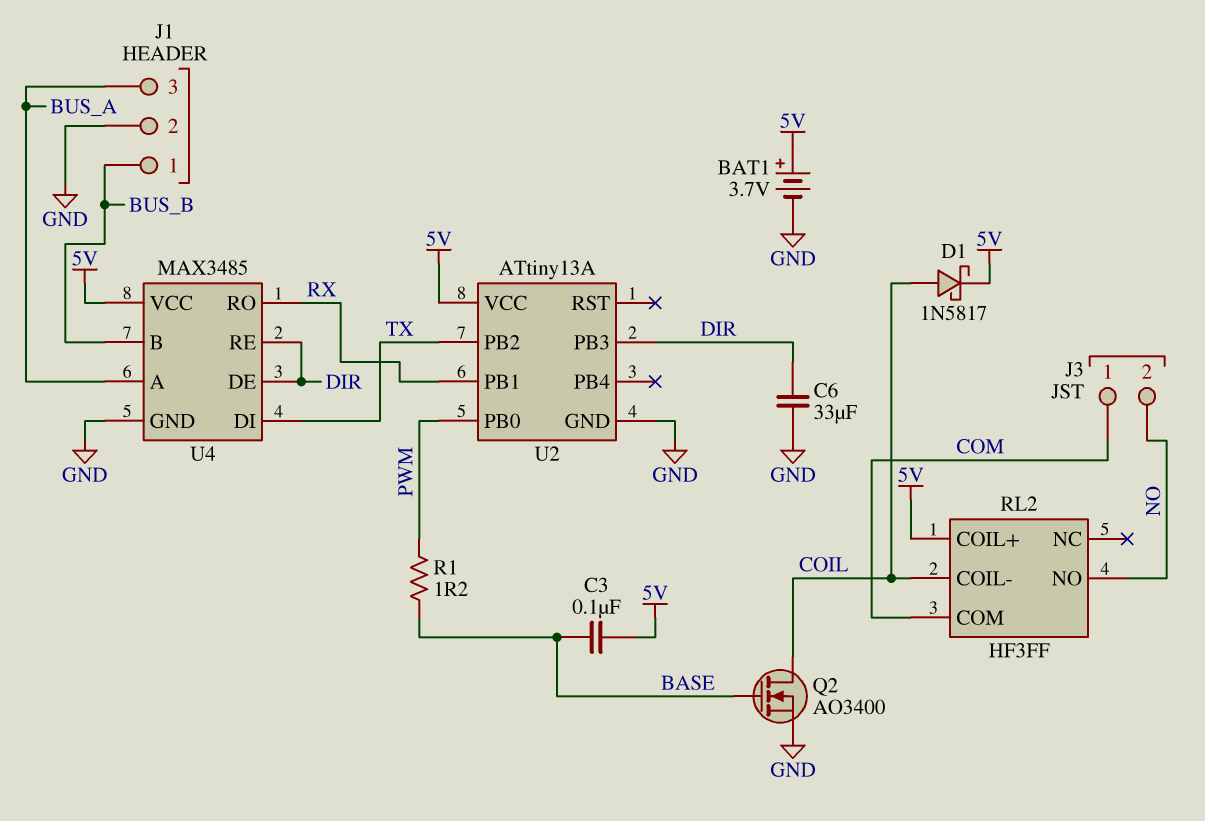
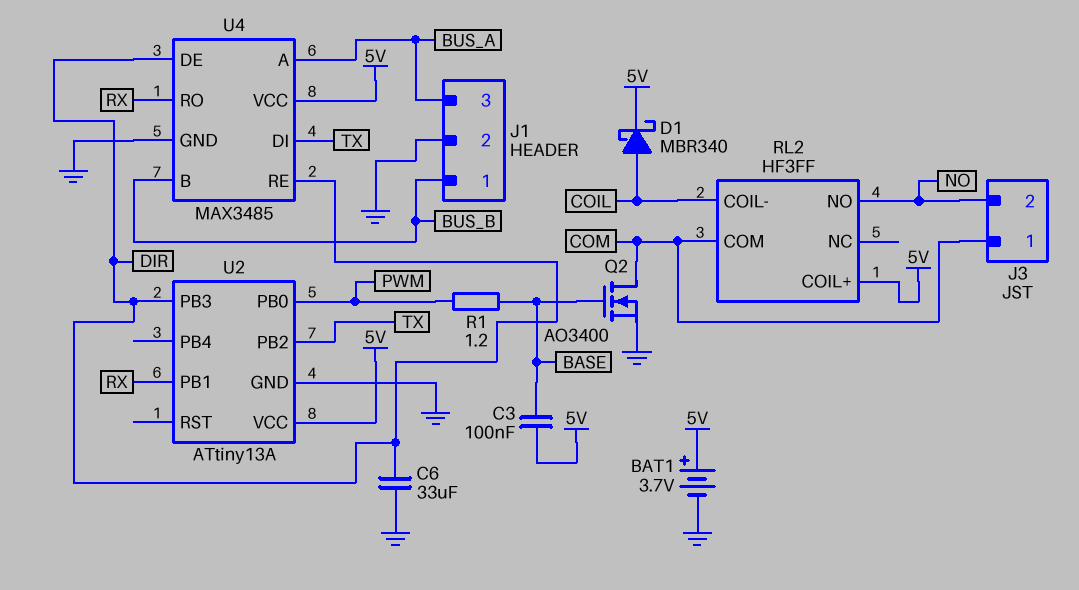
D1: schottky 1N5817 (A COIL, K 5V) -> schottky MBR340 (A COIL, K 5V)
Q2: NMOS AO3400 (G BASE, D COIL, S GND) -> NMOS AO3400 (G BASE, D COM, S GND)

